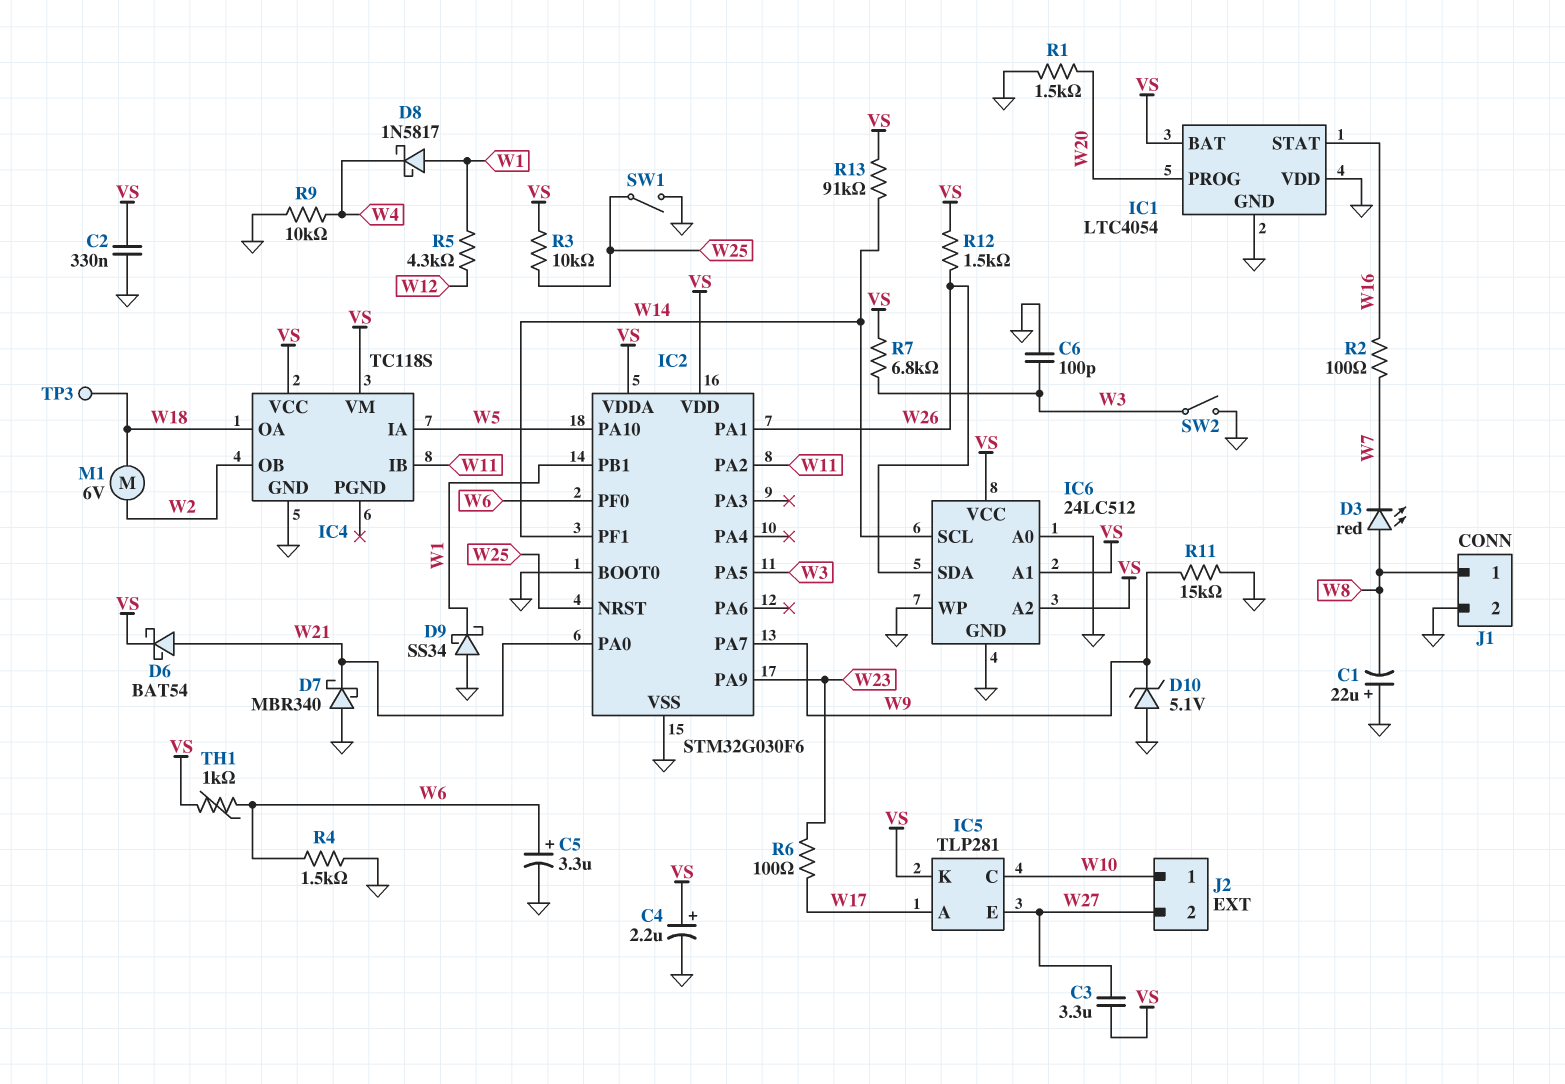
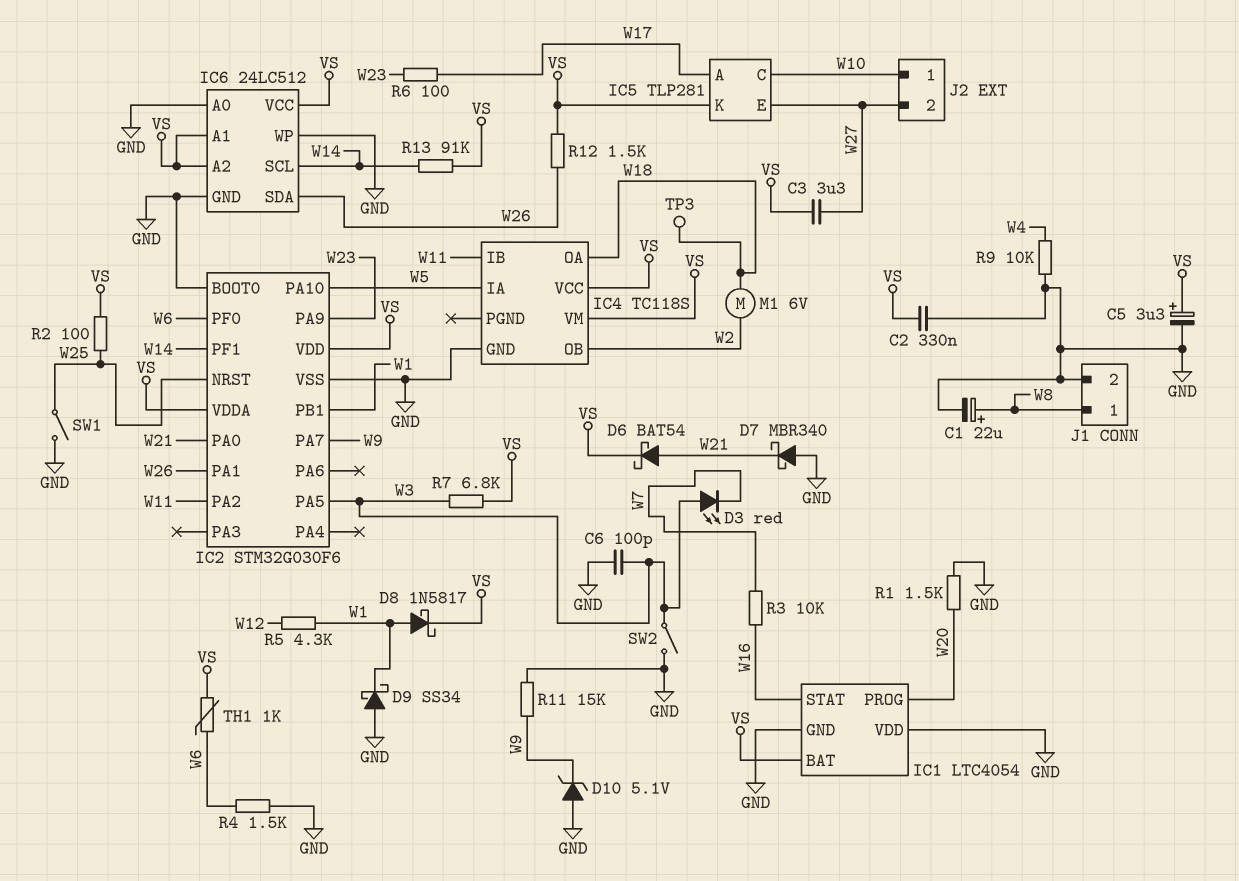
C1: 22uF (plus GND, minus W8) -> 22uF (plus W8, minus GND)
C4: 2.2uF (plus VS, minus GND) -> none
C5: 3.3uF (plus W6, minus GND) -> 3.3uF (plus VS, minus GND)
D3: LED red (A W8, K W7) -> LED red (A W3, K W7)
D8: schottky 1N5817 (A W1, K W4) -> schottky 1N5817 (A W1, K VS)
R2: 100 (W7, W16) -> 100 (VS, W25)
R3: 10k (VS, W25) -> 10k (W7, W16)

